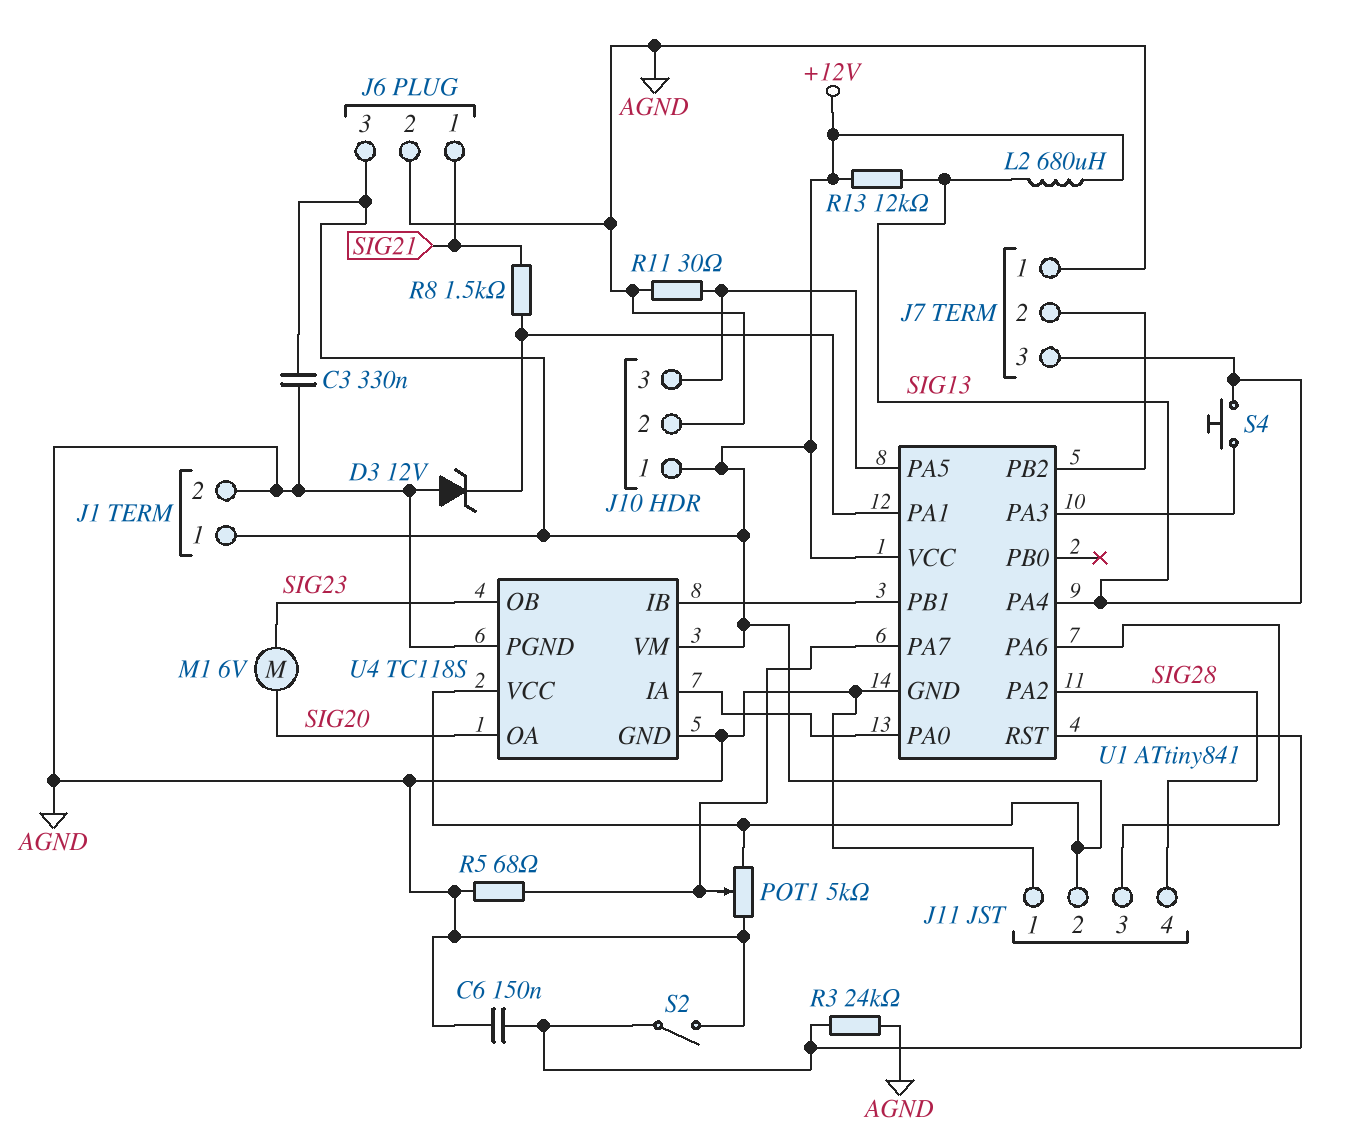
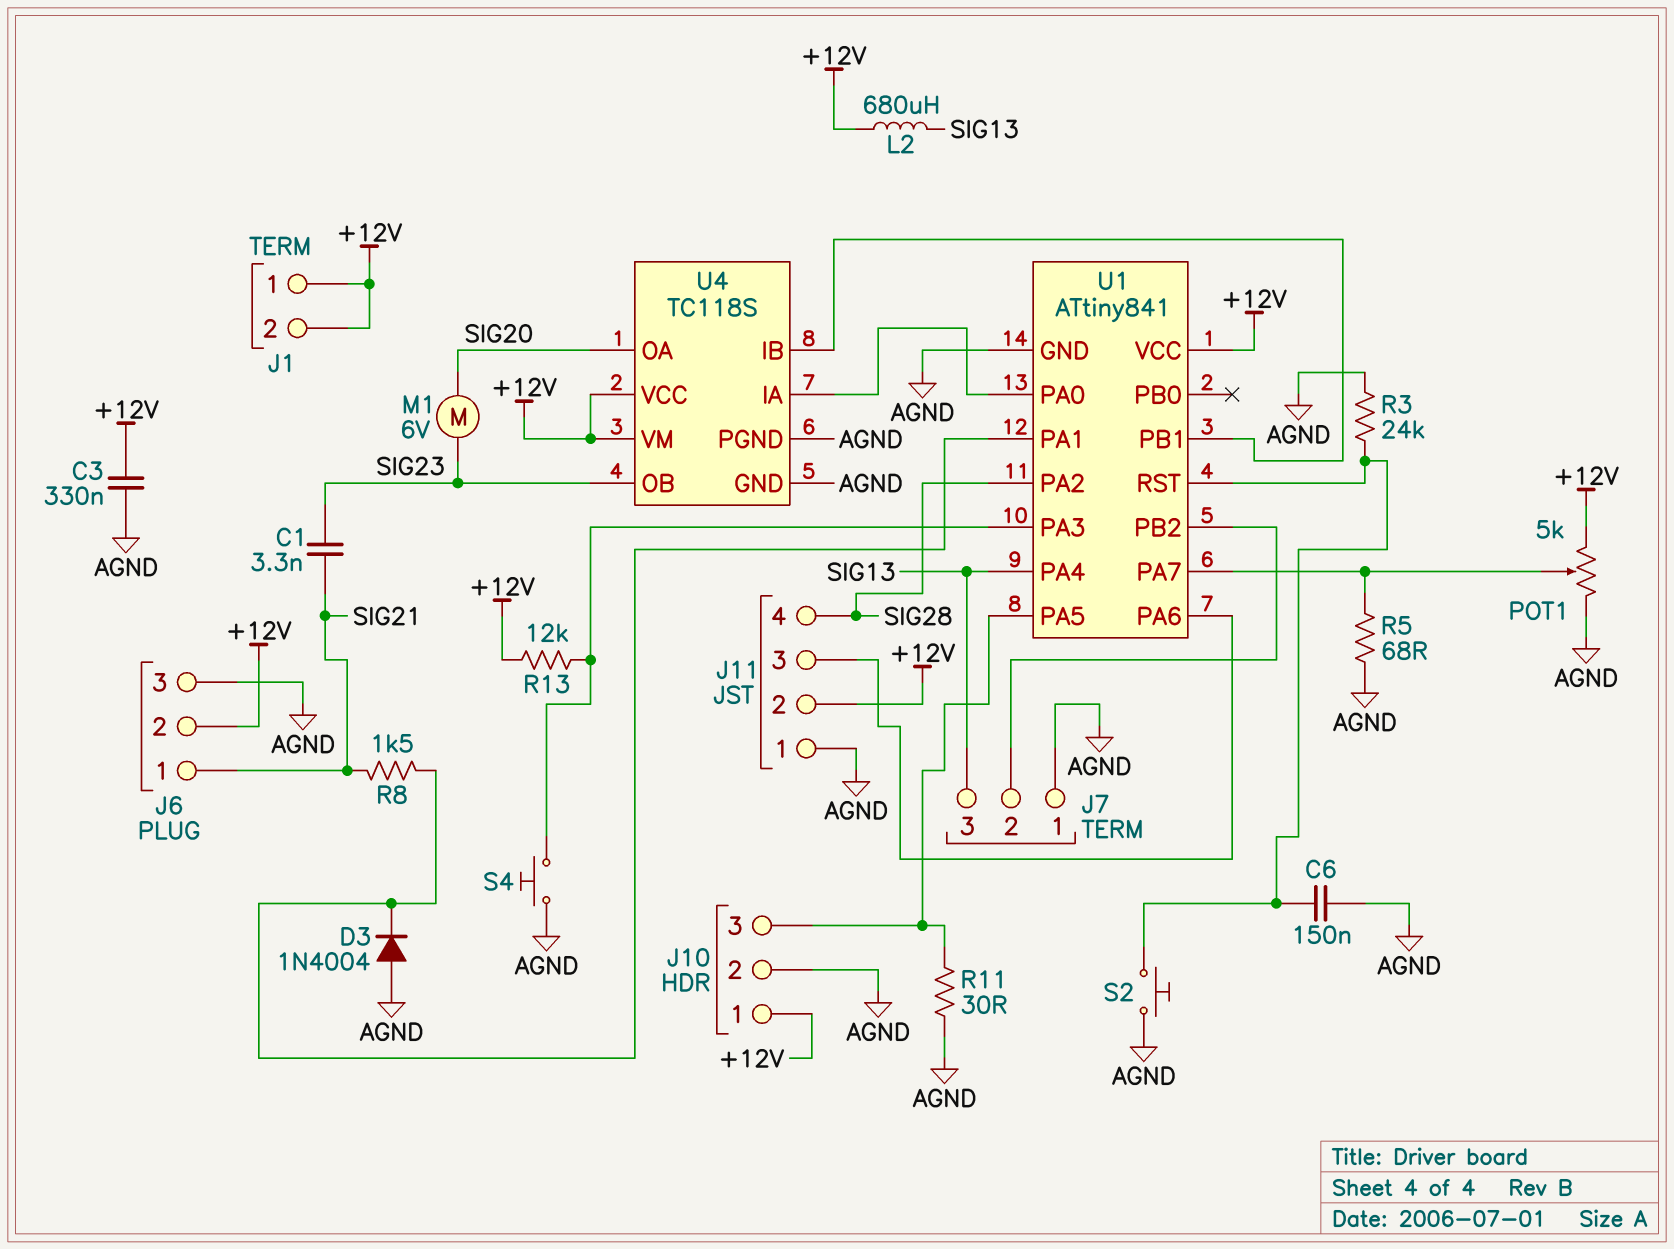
C1: none -> 3.3nF (SIG21, SIG23)
D3: zener 12V (A AGND, K U1/PA1) -> diode 1N4004 (A AGND, K U1/PA1)
J1 pin 2: AGND -> +12V
J6 pin 2: AGND -> +12V
J6 pin 3: +12V -> AGND
R13: 12k (+12V, SIG13) -> 12k (+12V, U1/PA3)
S2: switch (AGND, U1/RST) -> button (AGND, U1/RST)
S4: button (SIG13, U1/PA3) -> button (AGND, U1/PA3)

